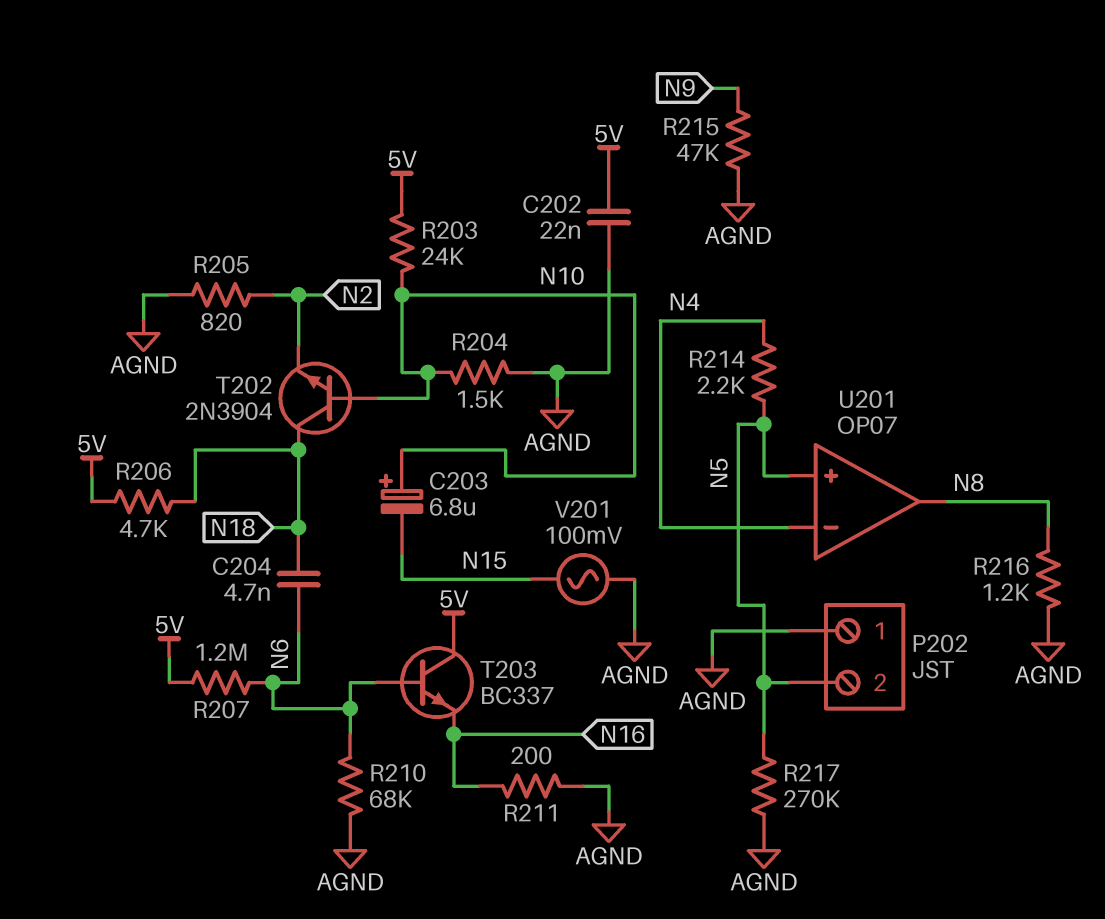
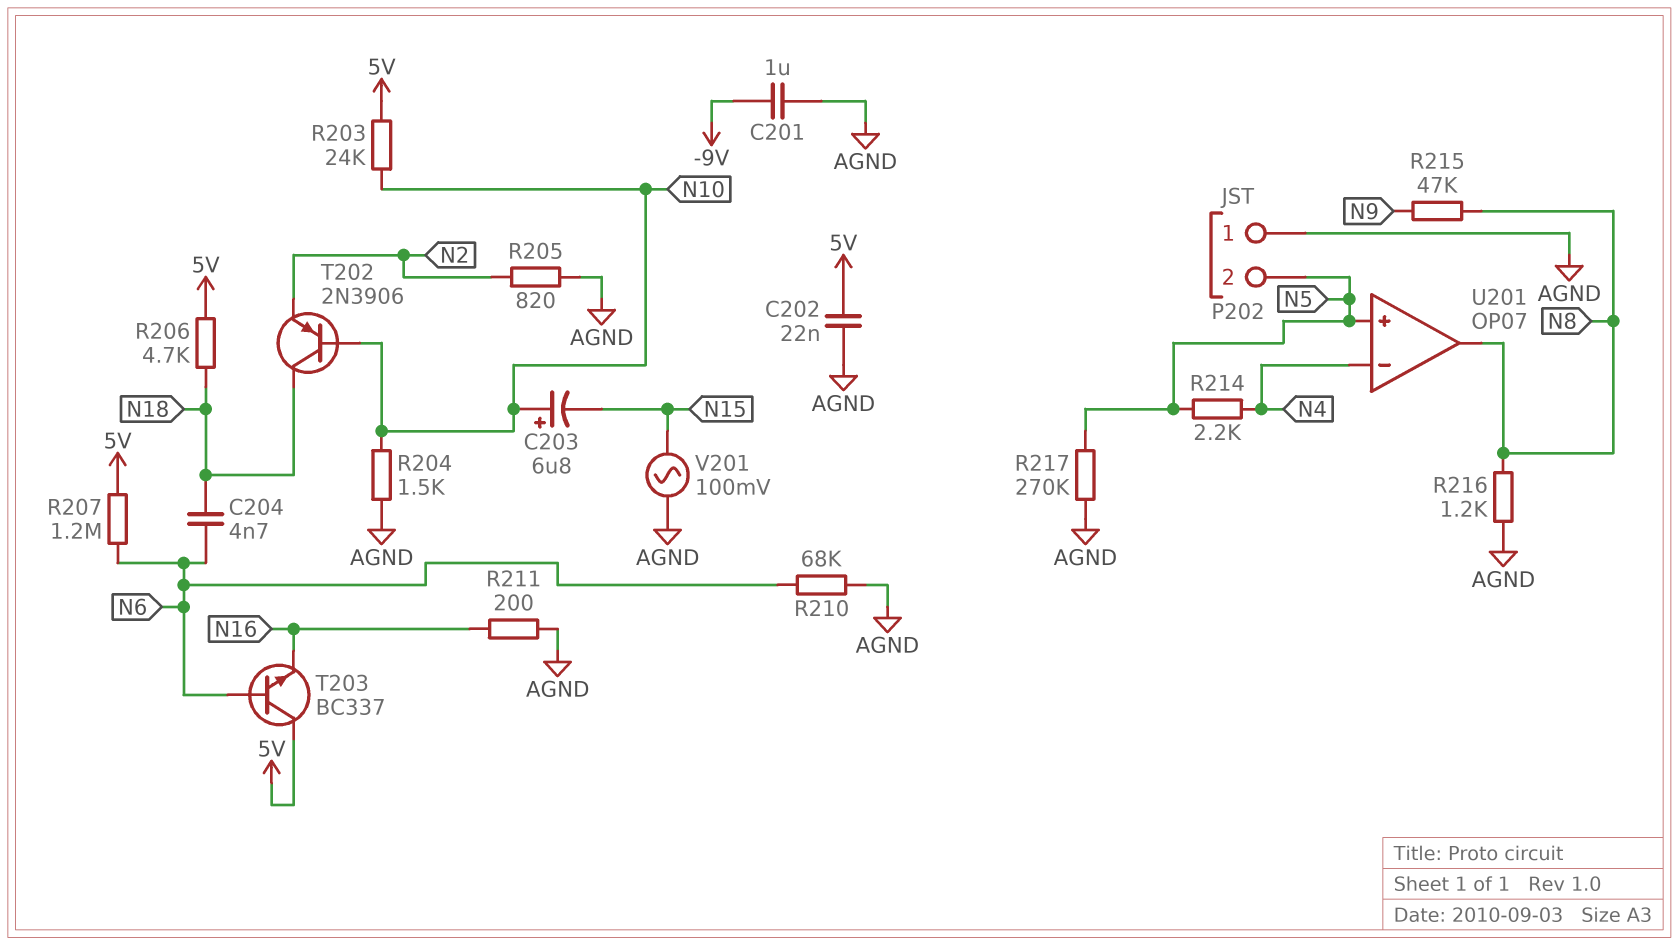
C201: none -> 1uF (-9V, AGND)
R215: 47k (AGND, N9) -> 47k (N8, N9)
T202: NPN 2N3904 (B N10, C N18, E N2) -> PNP 2N3906 (B N10, C N18, E N2)

